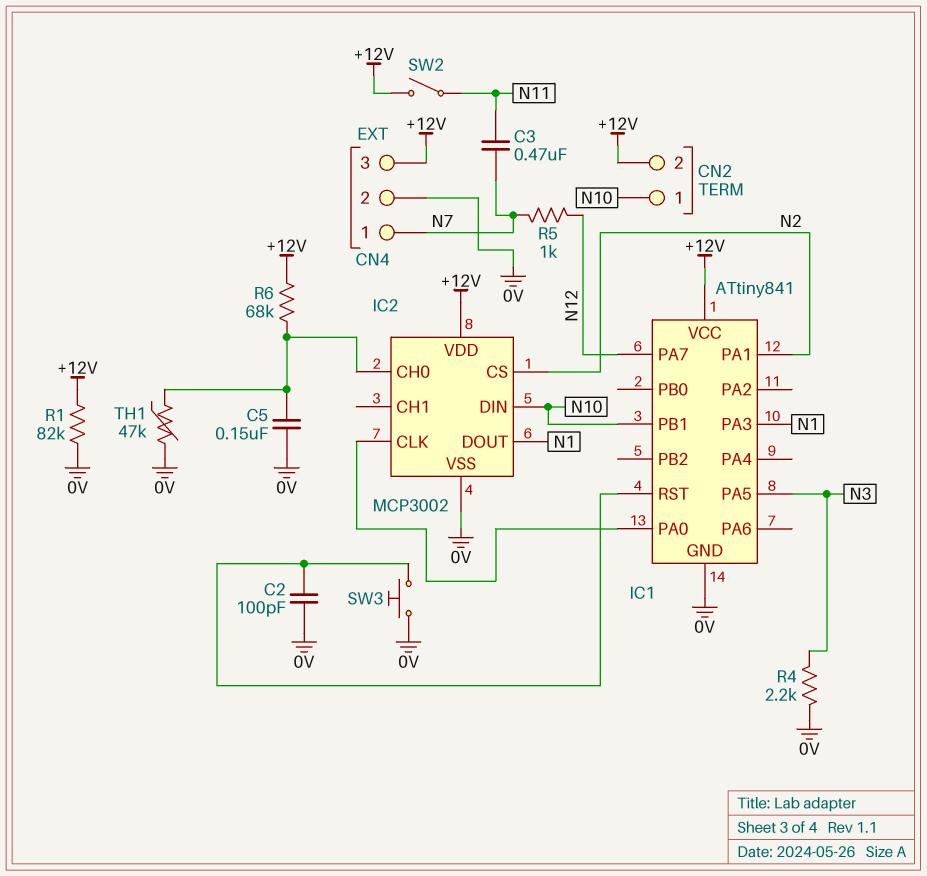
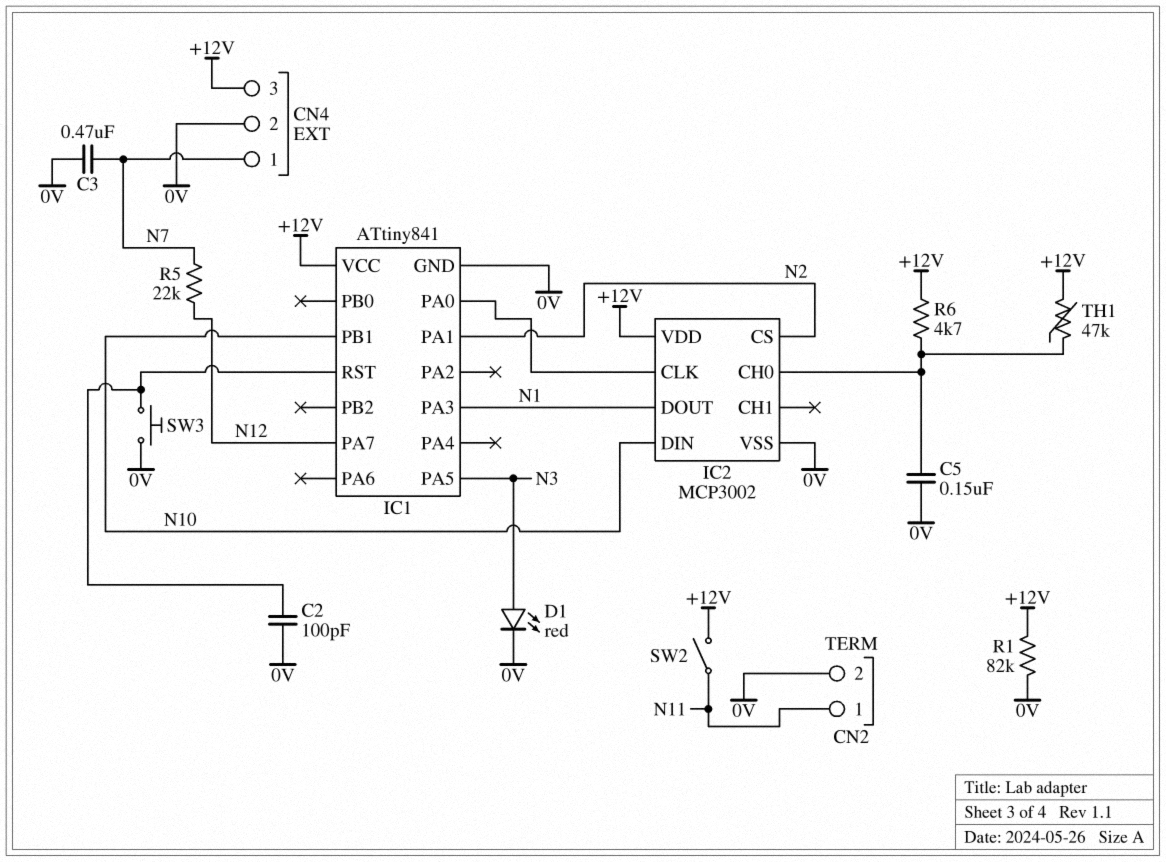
C3: 470nF (N7, N11) -> 470nF (0V, N7)
CN2 pin 1: N10 -> N11
CN2 pin 2: +12V -> 0V
D1: none -> LED red (A N3, K 0V)
R4: 2.2k (0V, N3) -> none
R5: 1k (N7, N12) -> 22k (N7, N12)
R6: 68k (+12V, IC2/CH0) -> 4.7k (+12V, IC2/CH0)
TH1: 47k (0V, IC2/CH0) -> 47k (+12V, IC2/CH0)

